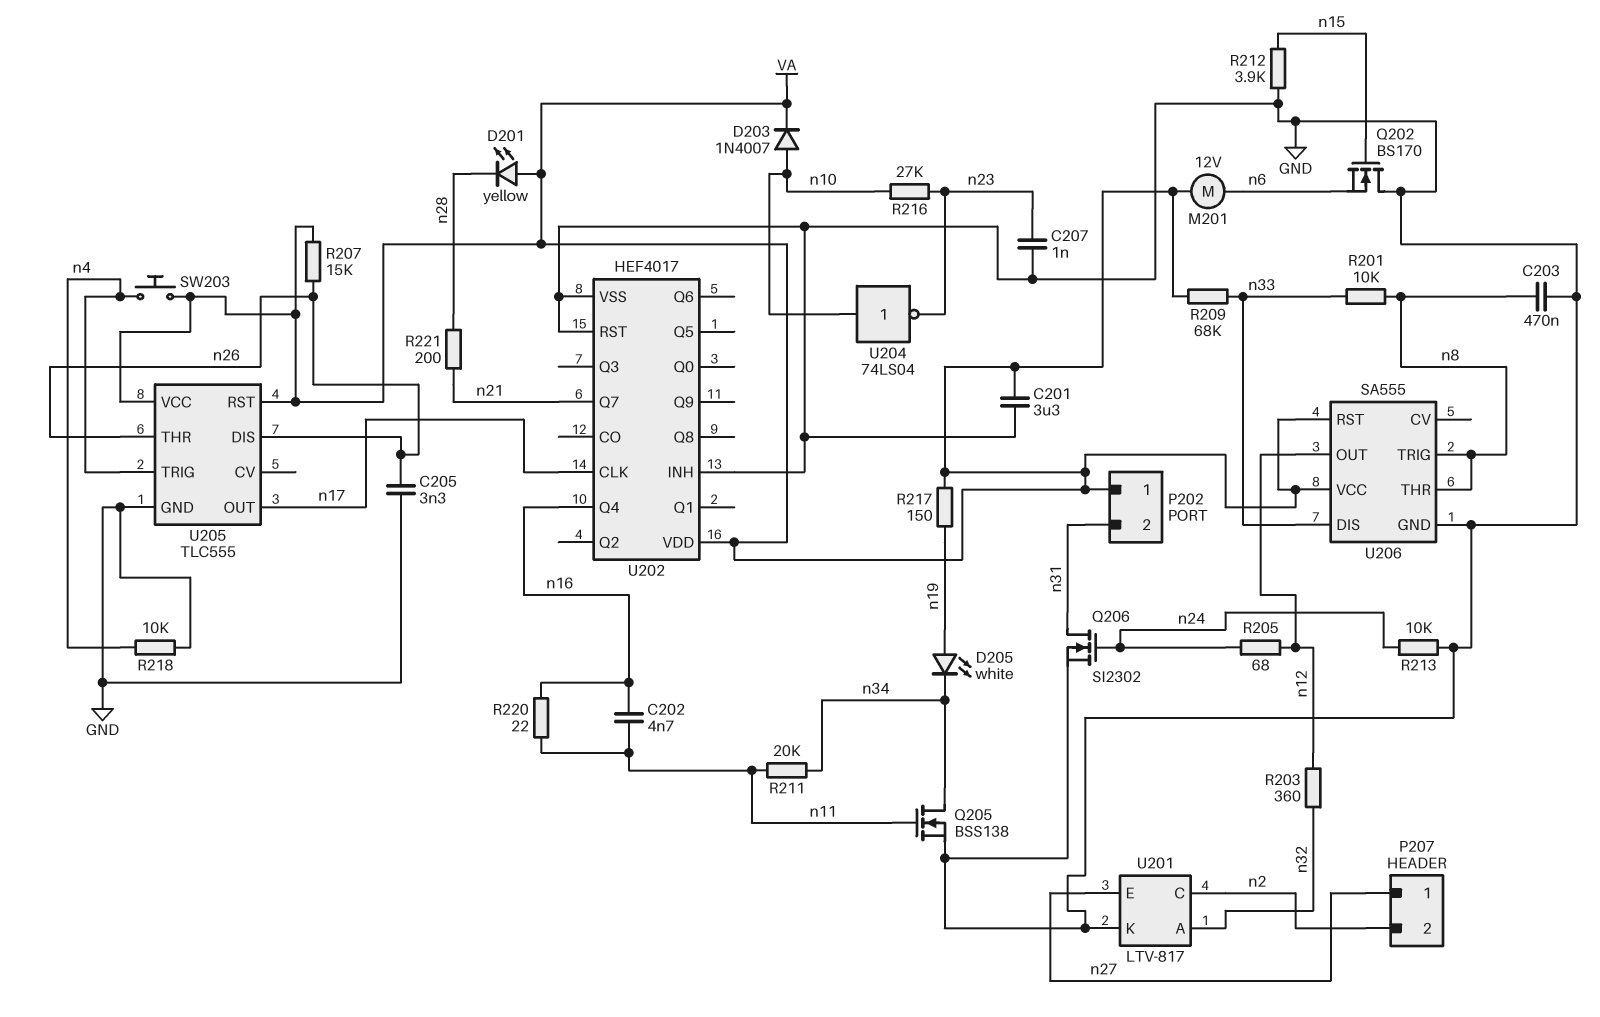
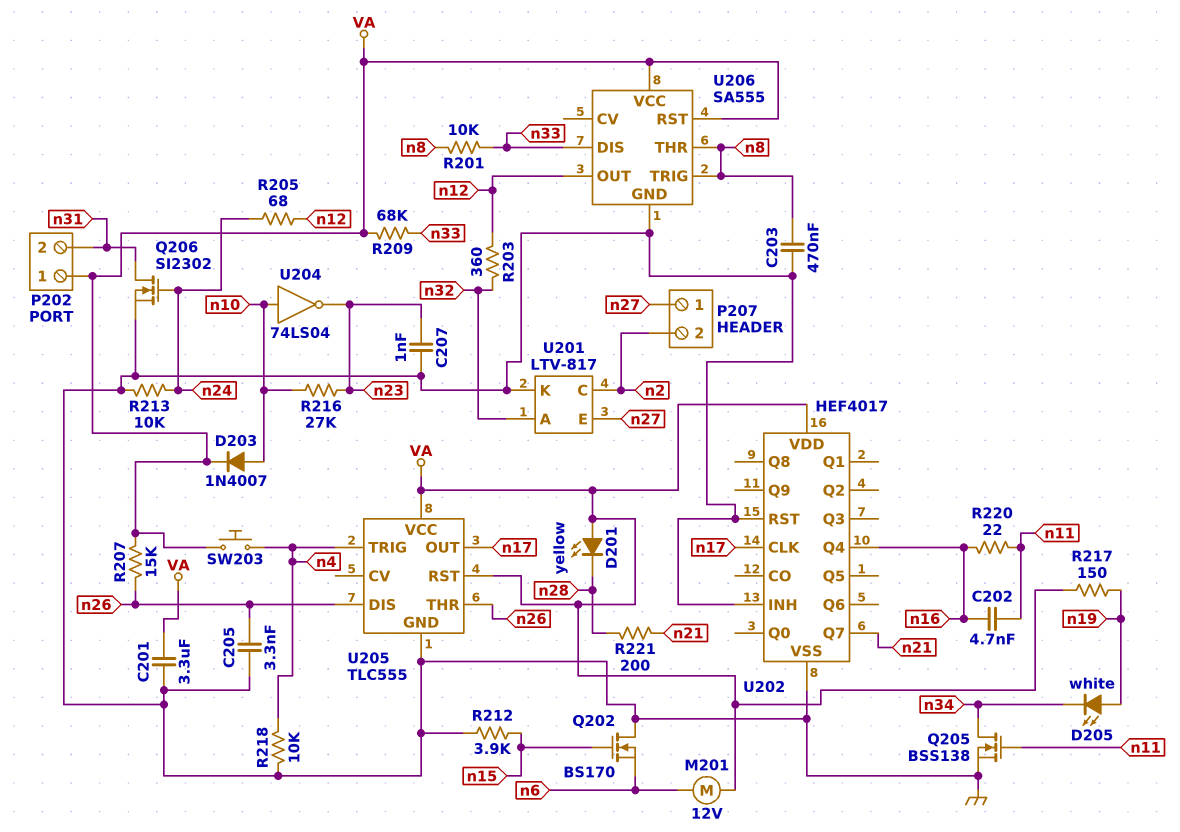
R211: 20k (n11, n34) -> none

